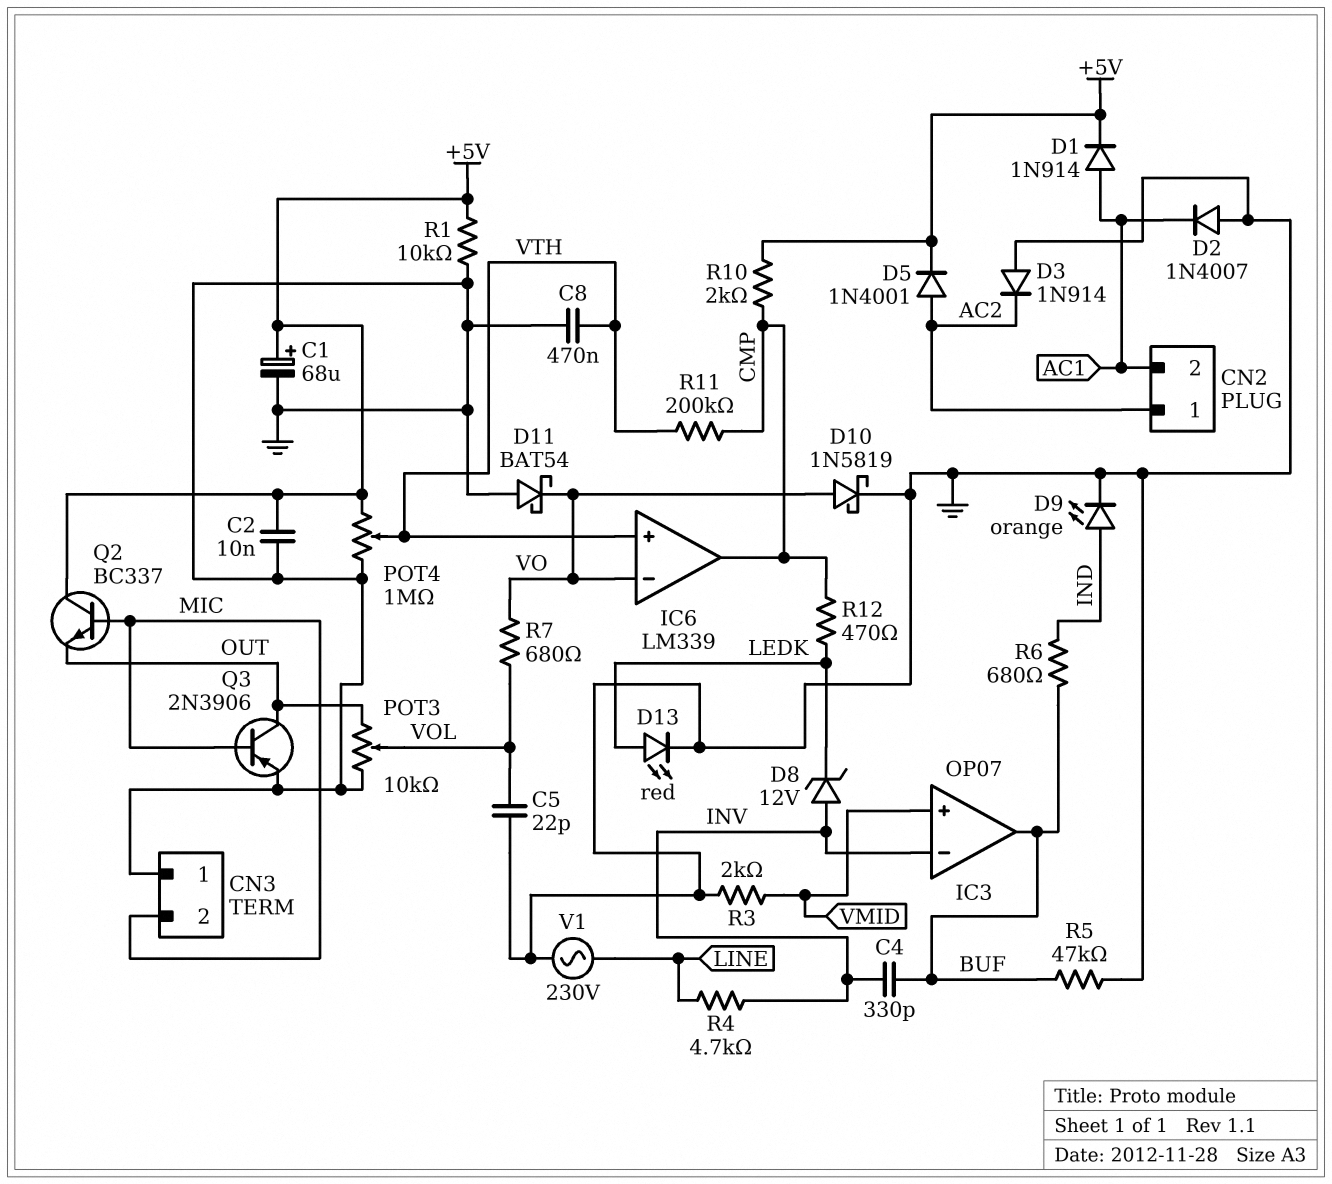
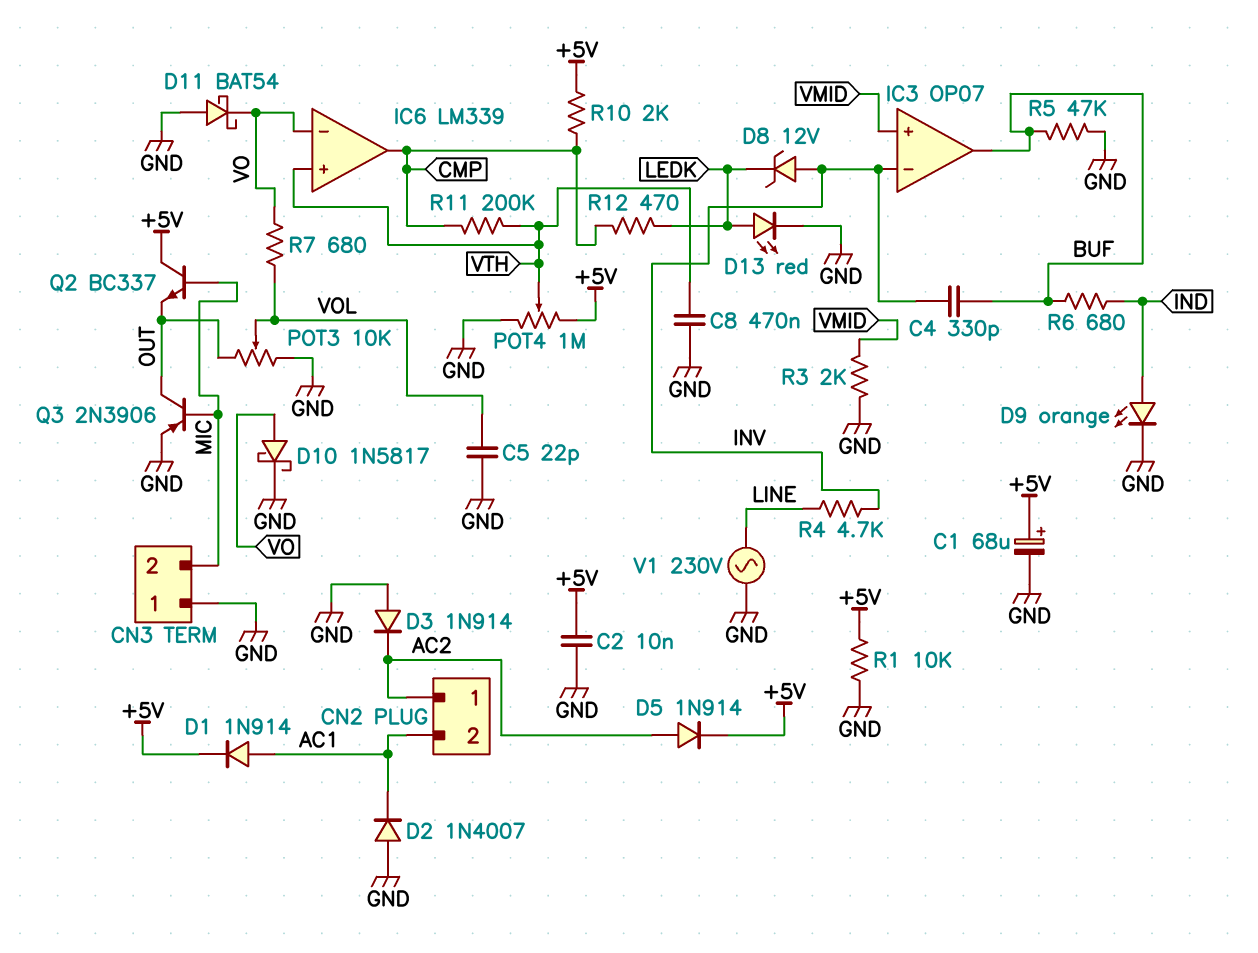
D5: diode 1N4001 (A AC2, K +5V) -> diode 1N914 (A AC2, K +5V)
D10: schottky 1N5819 (A VO, K GND) -> schottky 1N5817 (A VO, K GND)

